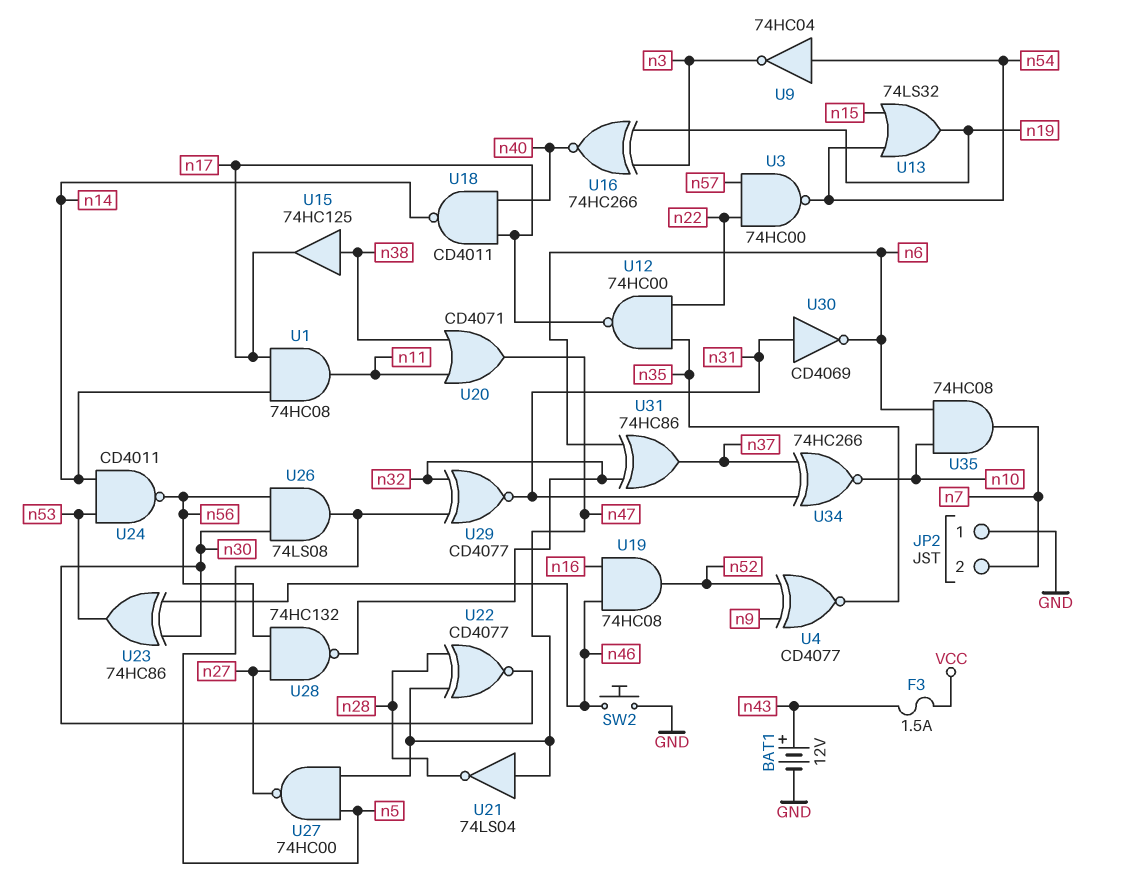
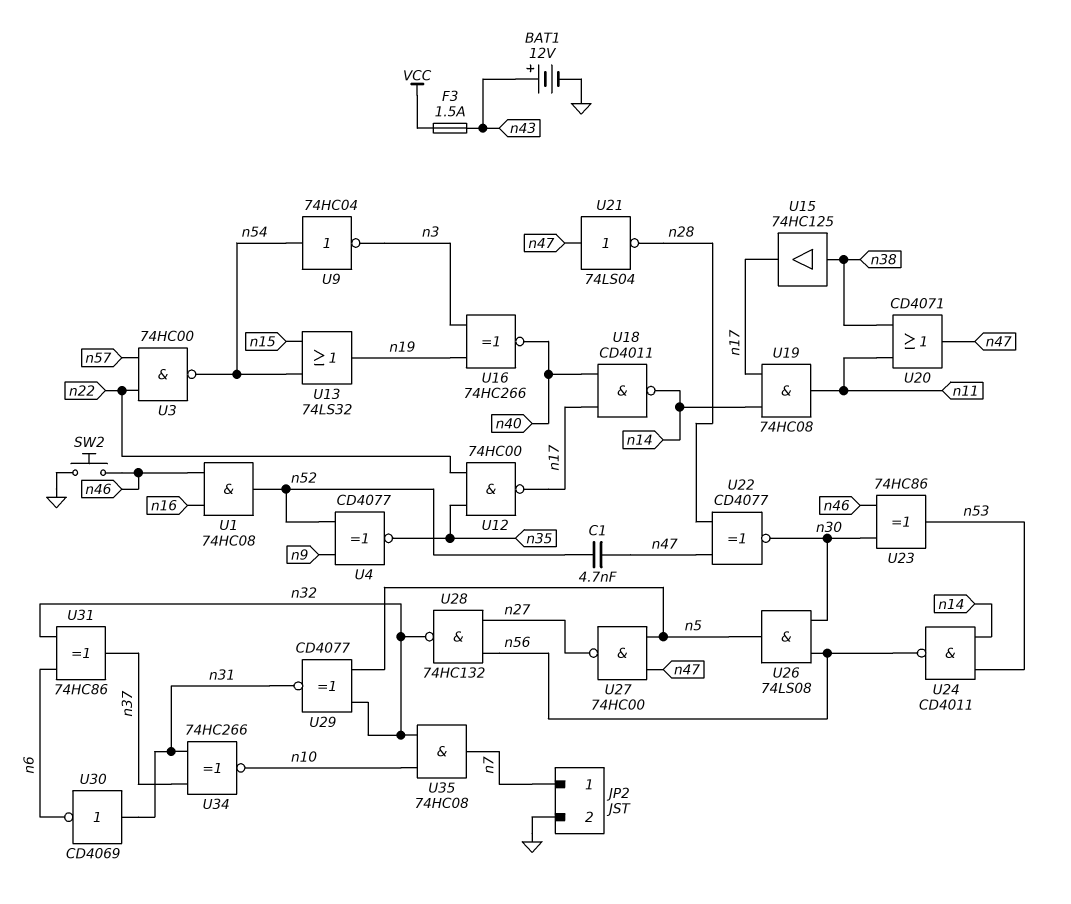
C1: none -> 4.7nF (n47, n52)
JP2 pin 1: GND -> n7
JP2 pin 2: n7 -> GND
U1: AND 74HC08 (in n14, in n17, out n11) -> AND 74HC08 (in n16, in n46, out n52)
U19: AND 74HC08 (in n16, in n46, out n52) -> AND 74HC08 (in n14, in n17, out n11)
U35: AND 74HC08 (in n6, in n10, out n7) -> AND 74HC08 (in n10, in n32, out n7)

